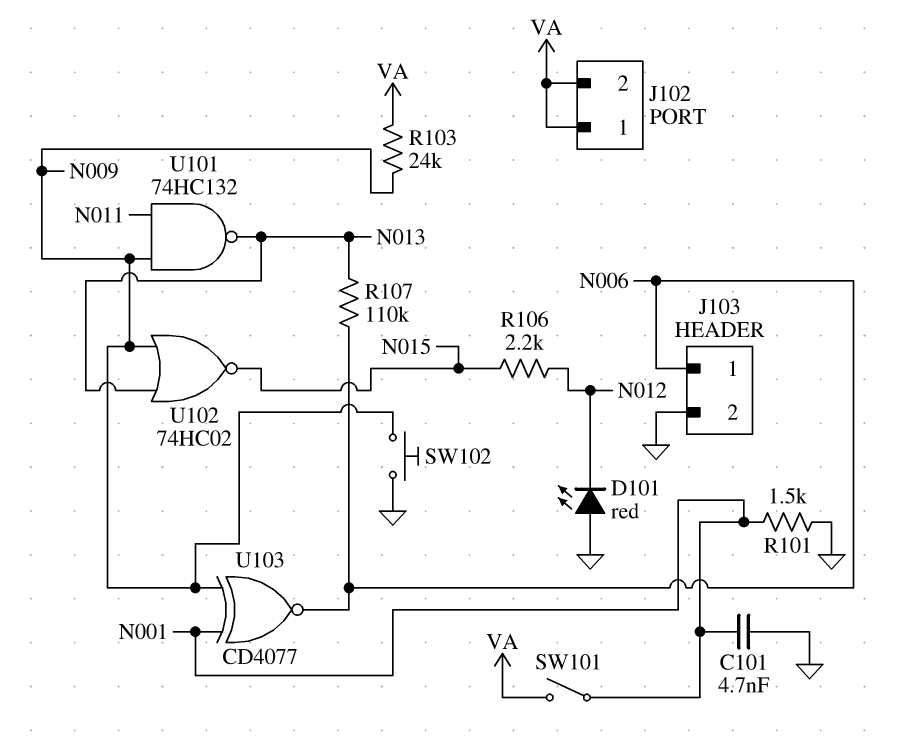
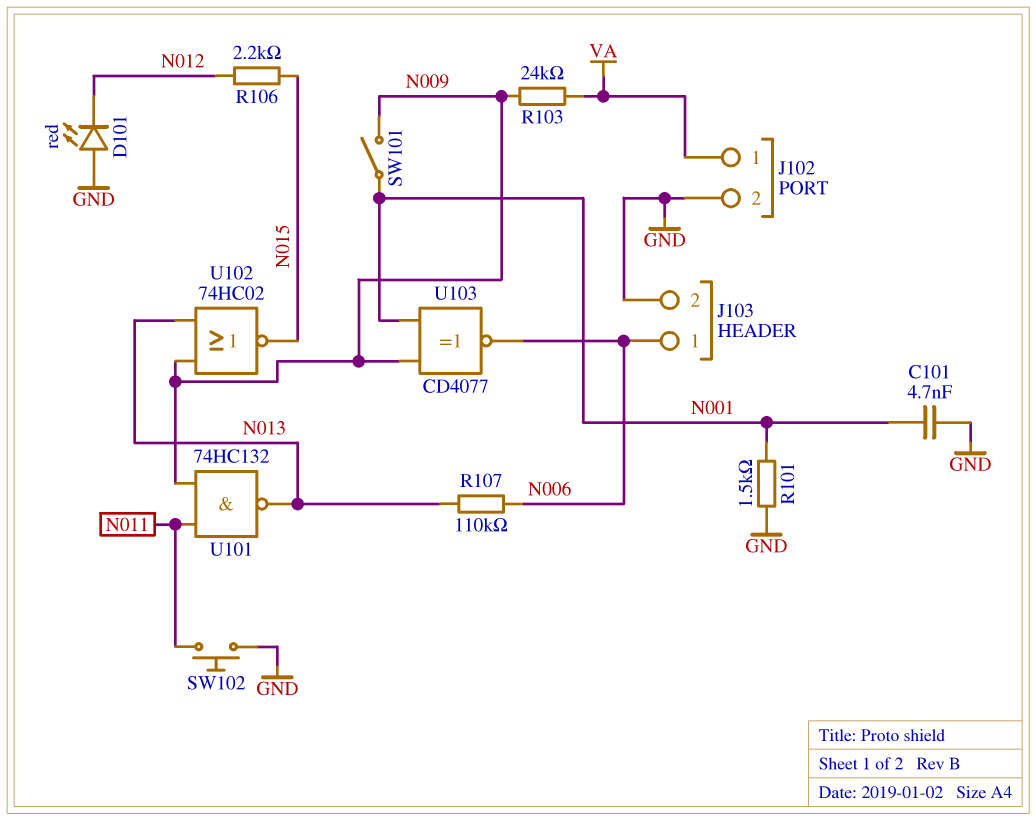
J102 pin 2: VA -> GND
SW101: switch (N001, VA) -> switch (N001, N009)
SW102: button (GND, N009) -> button (GND, N011)

